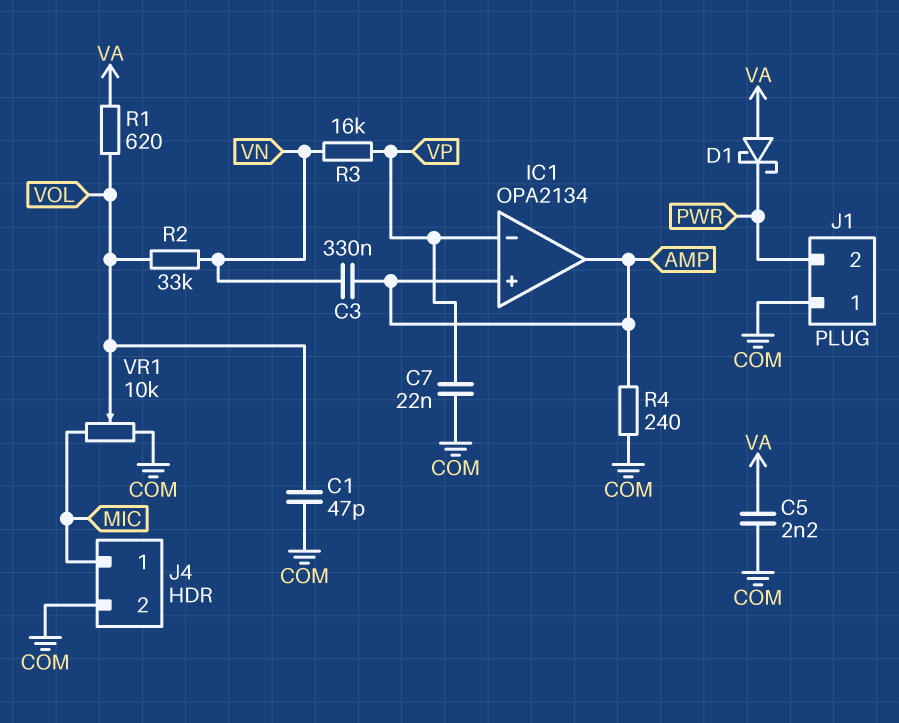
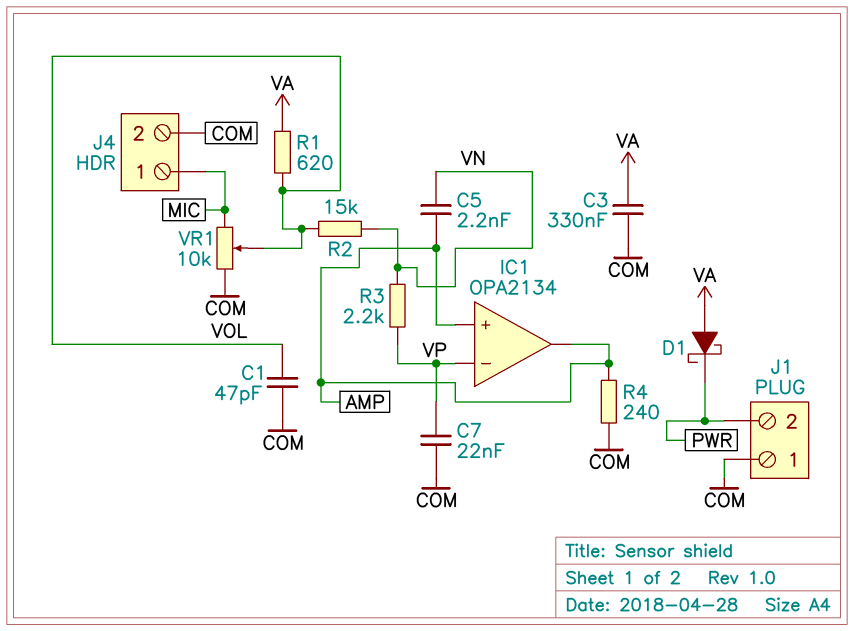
C3: 330nF (AMP, VN) -> 330nF (COM, VA)
C5: 2.2nF (COM, VA) -> 2.2nF (AMP, VN)
R2: 33k (VN, VOL) -> 15k (VN, VOL)
R3: 16k (VN, VP) -> 2.2k (VN, VP)

